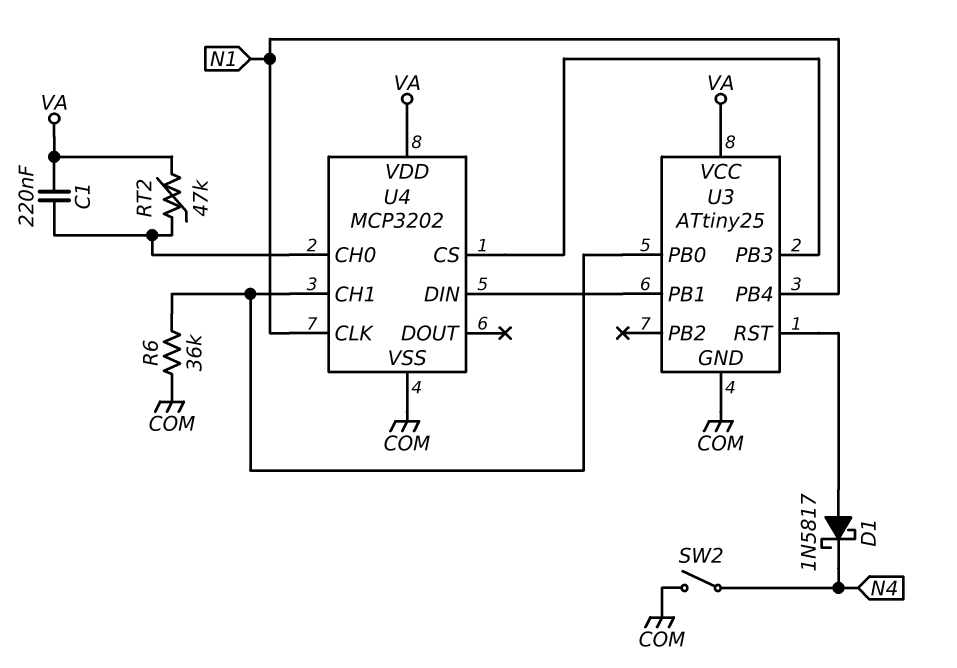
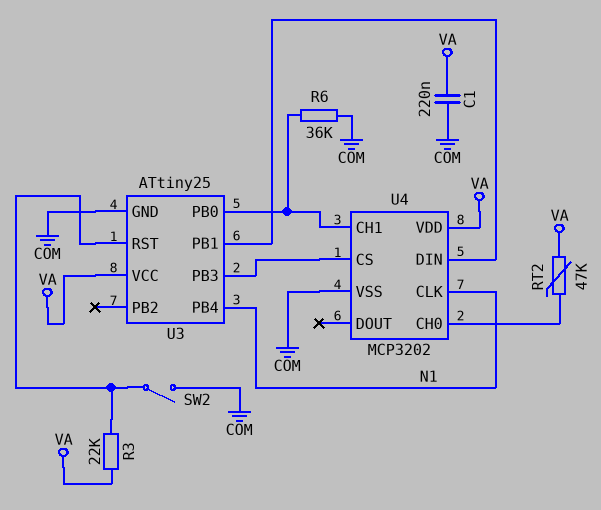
C1: 220nF (U4/CH0, VA) -> 220nF (COM, VA)
D1: schottky 1N5817 (A U3/RST, K N4) -> none
R3: none -> 22k (U3/RST, VA)
SW2: switch (COM, N4) -> switch (COM, U3/RST)

